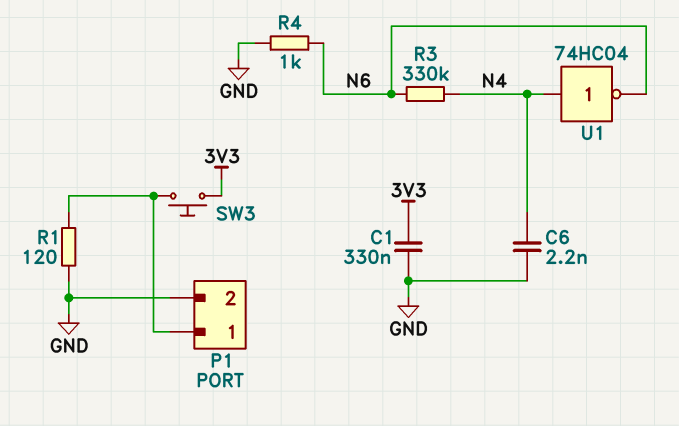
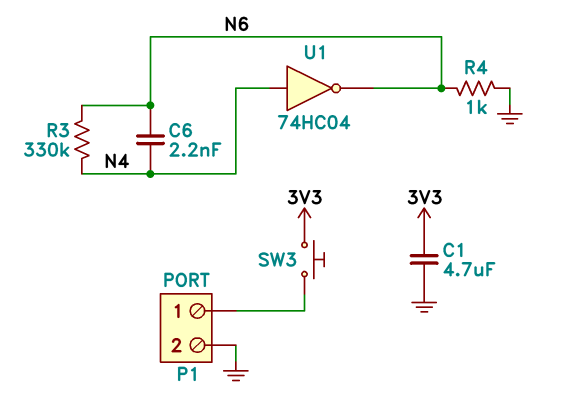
C1: 330nF (3V3, GND) -> 4.7uF (3V3, GND)
C6: 2.2nF (GND, N4) -> 2.2nF (N4, N6)
R1: 120 (GND, P1/1) -> none

